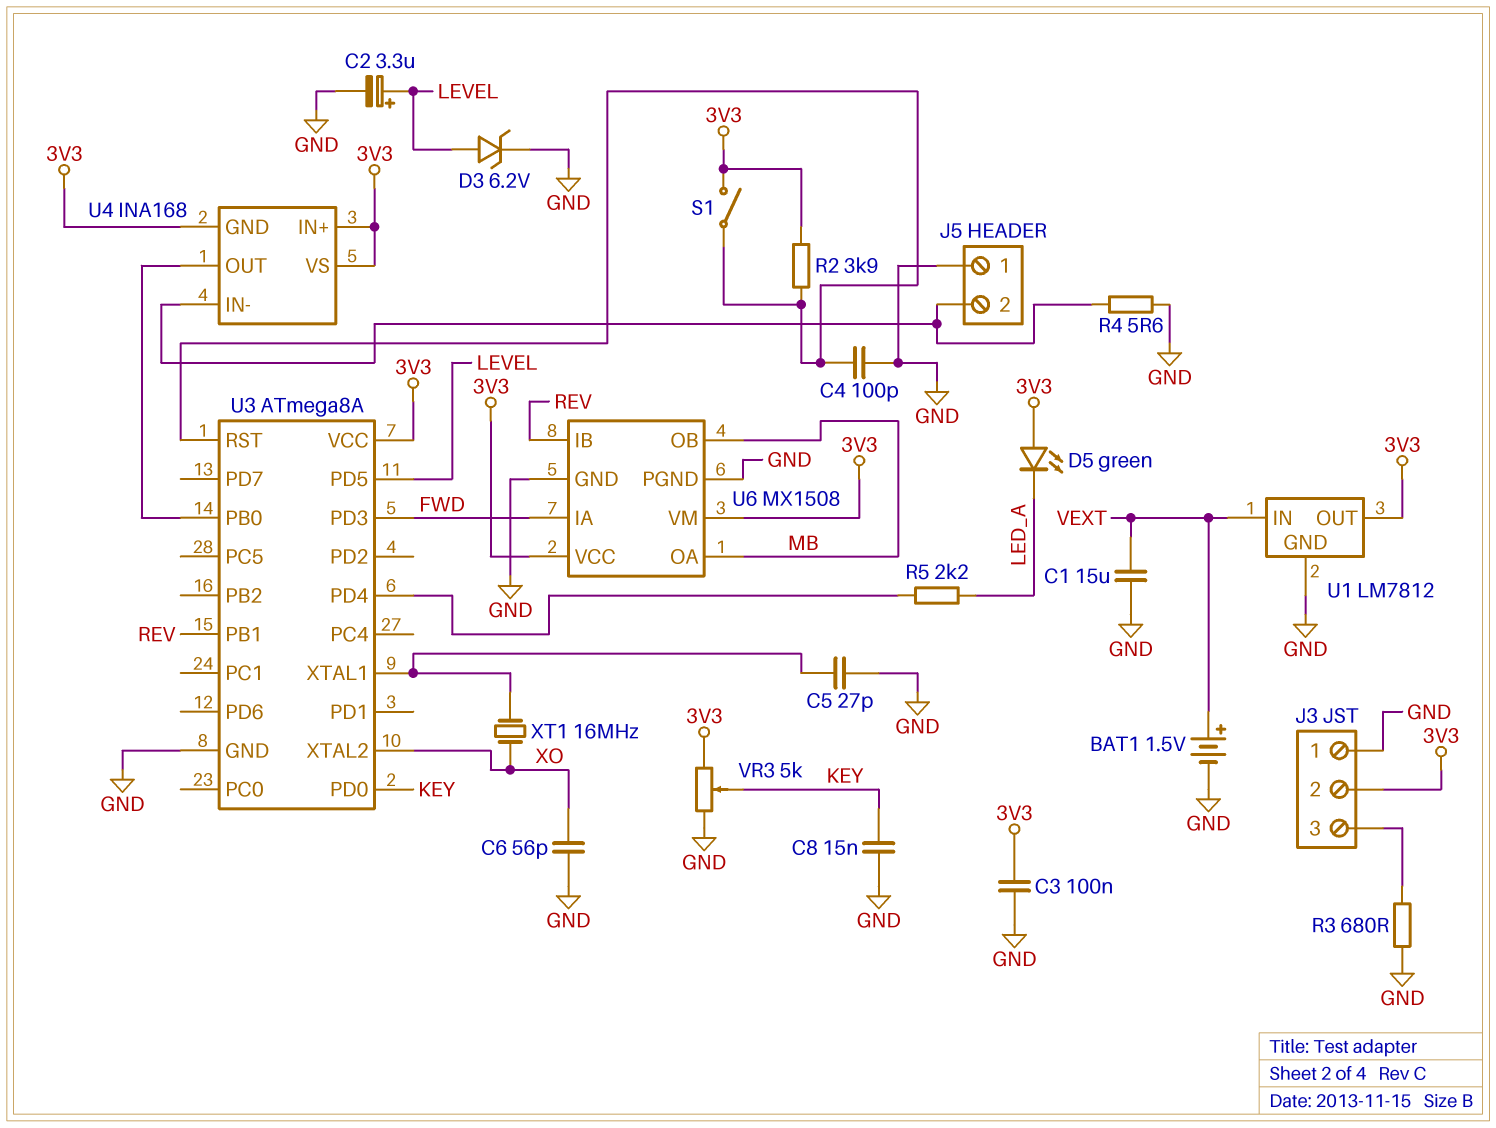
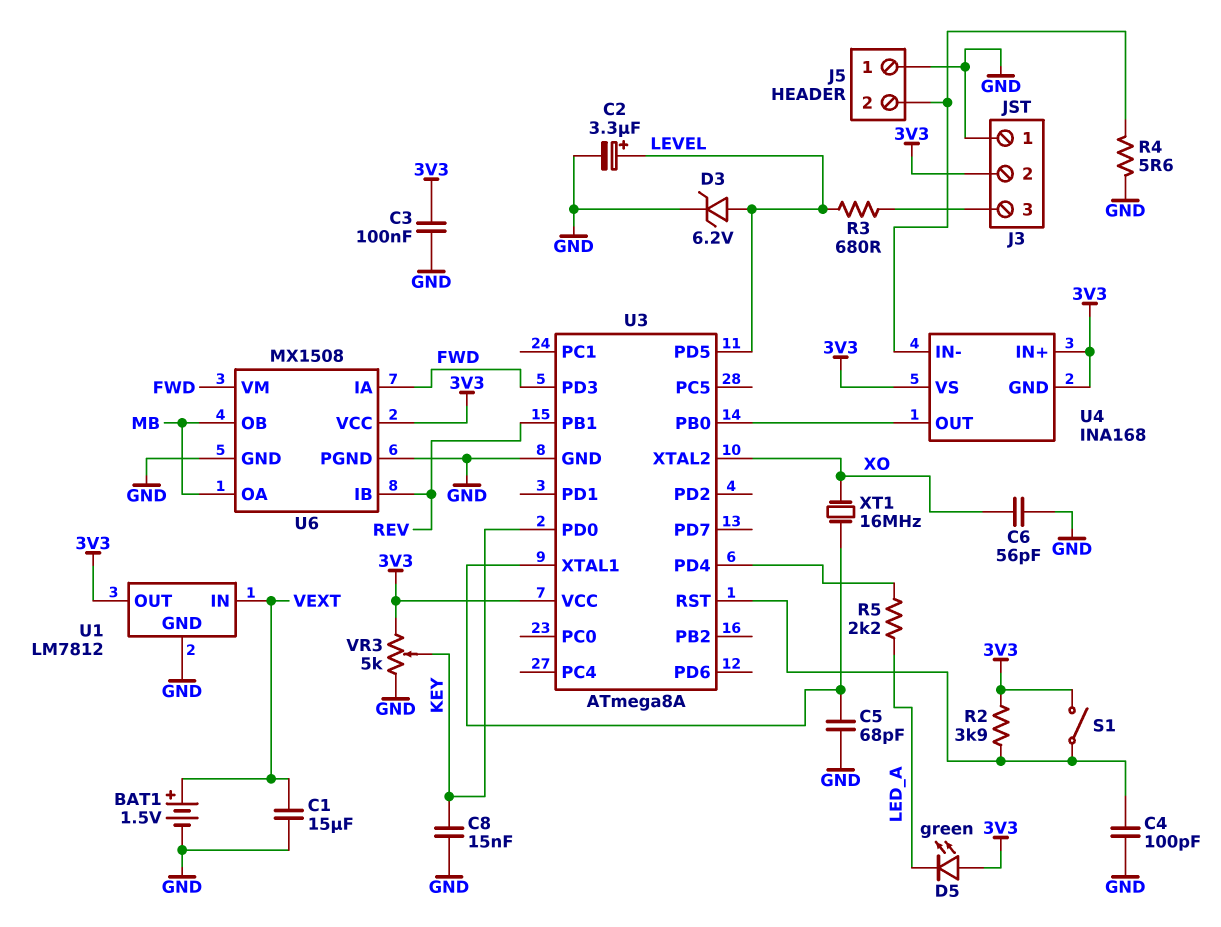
C5: 27pF (GND, U3/XTAL1) -> 68pF (GND, U3/XTAL1)
R3: 680 (GND, J3/3) -> 680 (J3/3, LEVEL)
U6 pin VM: 3V3 -> FWD

